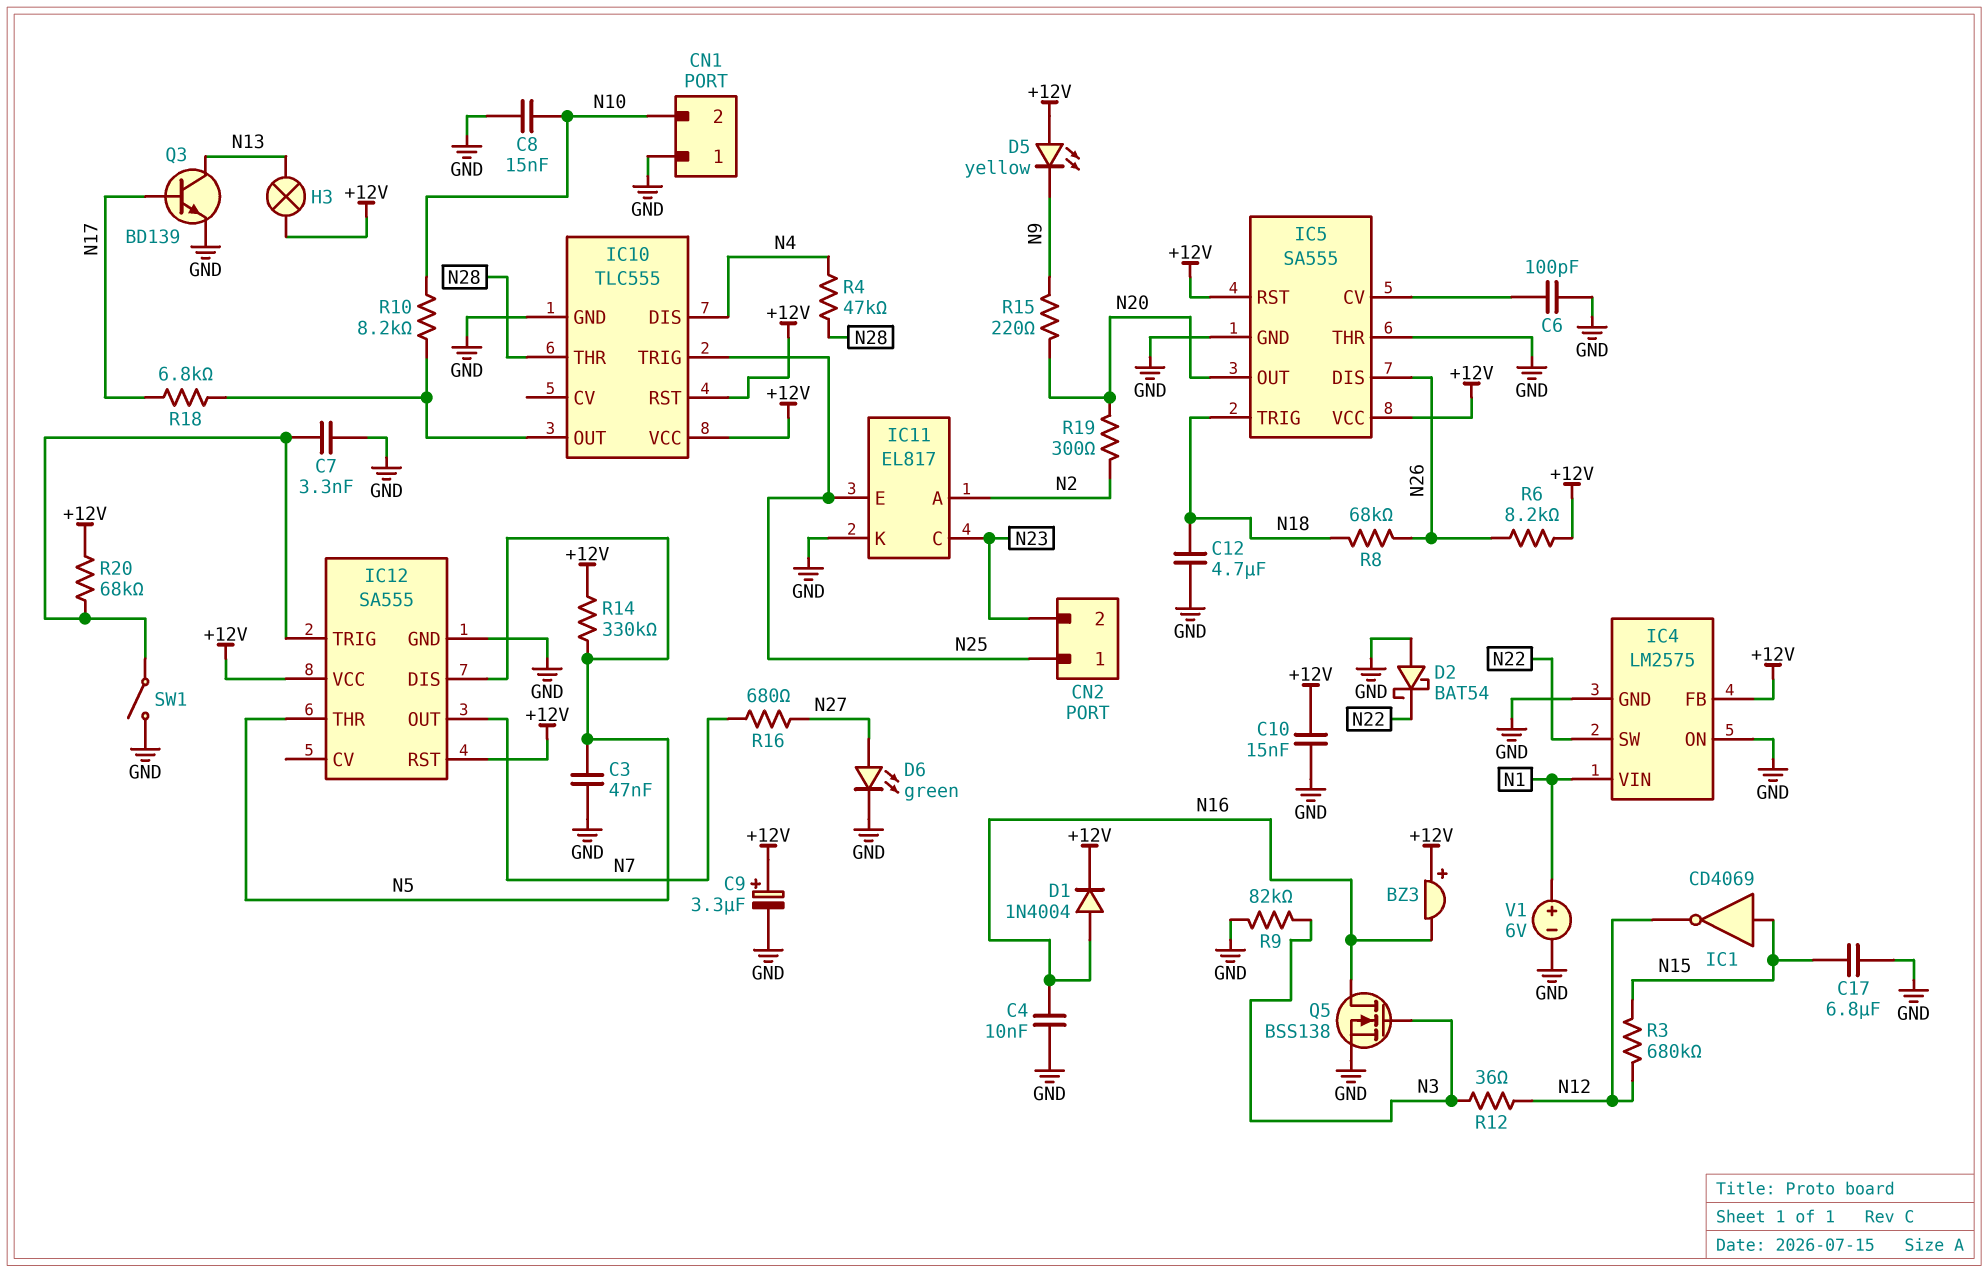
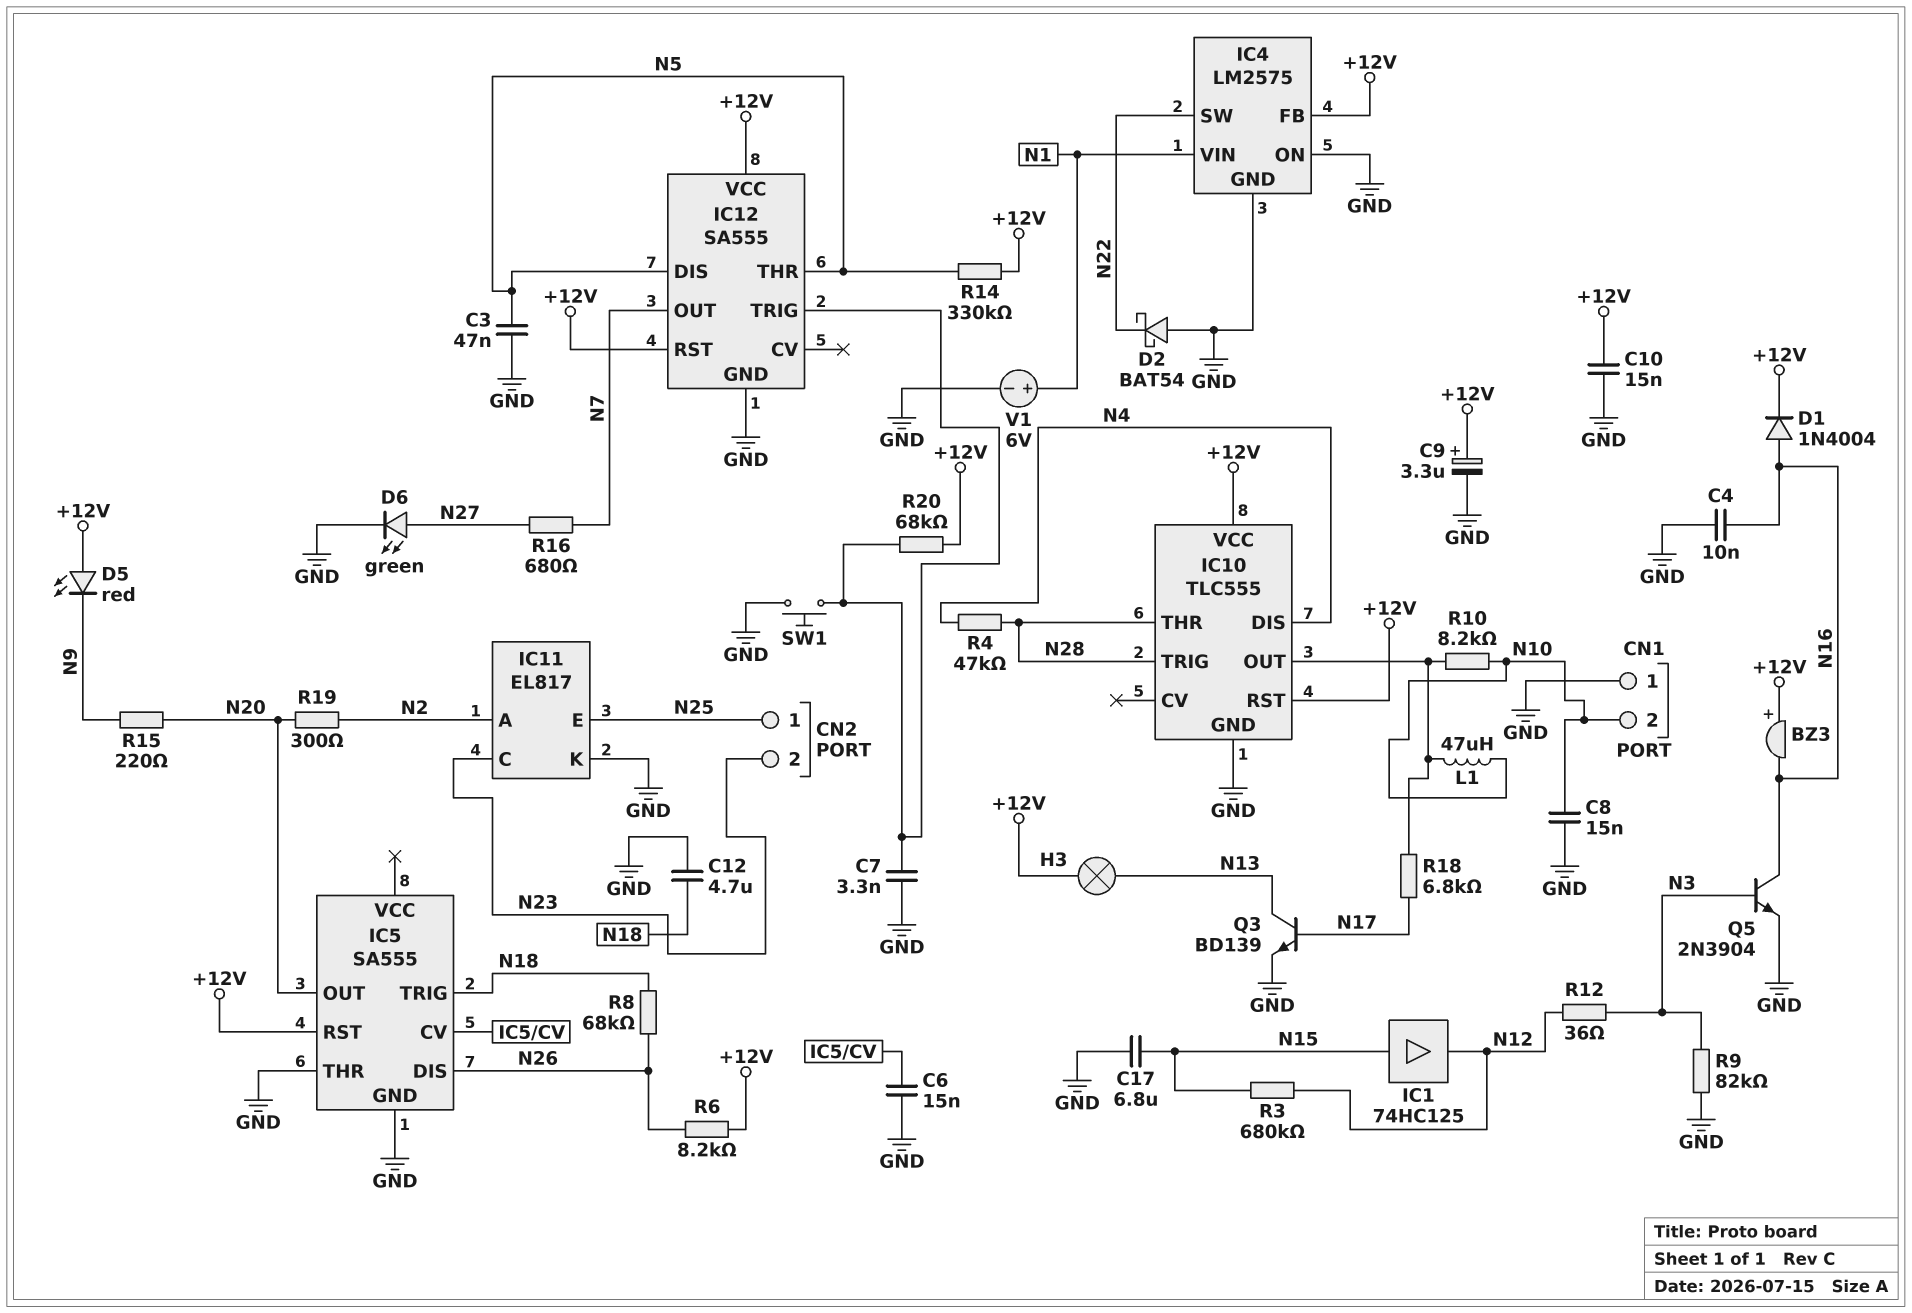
C6: 100pF (GND, IC5/CV) -> 15nF (GND, IC5/CV)
D5: LED yellow (A +12V, K N9) -> LED red (A +12V, K N9)
IC1: NOT CD4069 (in N15, out N12) -> buffer 74HC125 (in N15, out N12)
IC5 pin VCC: +12V -> none
IC10 pin TRIG: N25 -> N28
L1: none -> 47uH (IC10/OUT, N10)
Q5: NMOS BSS138 (G N3, D N16, S GND) -> NPN 2N3904 (B N3, C N16, E GND)
SW1: switch (GND, IC12/TRIG) -> button (GND, IC12/TRIG)

